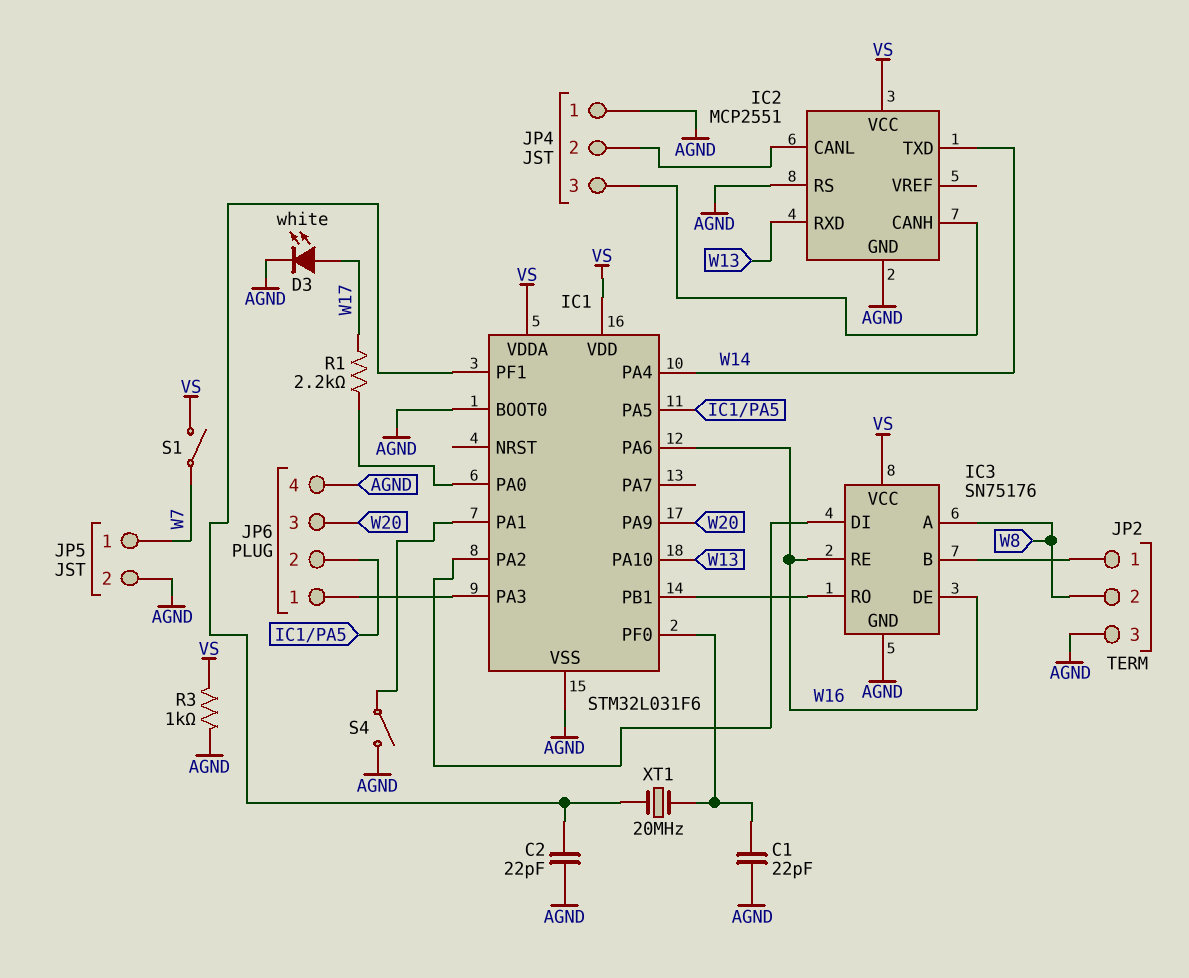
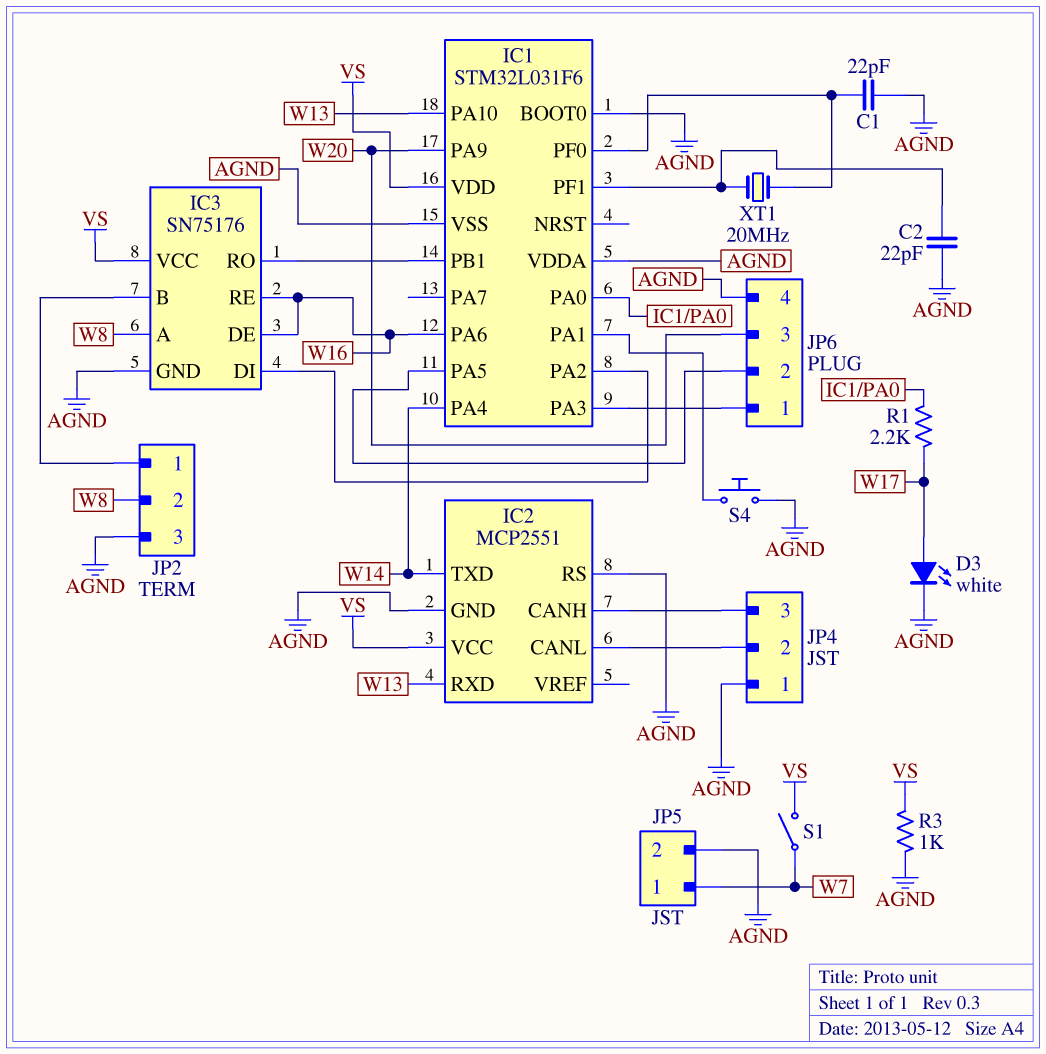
IC1 pin VDDA: VS -> AGND
S4: switch (AGND, IC1/PA1) -> button (AGND, IC1/PA1)

